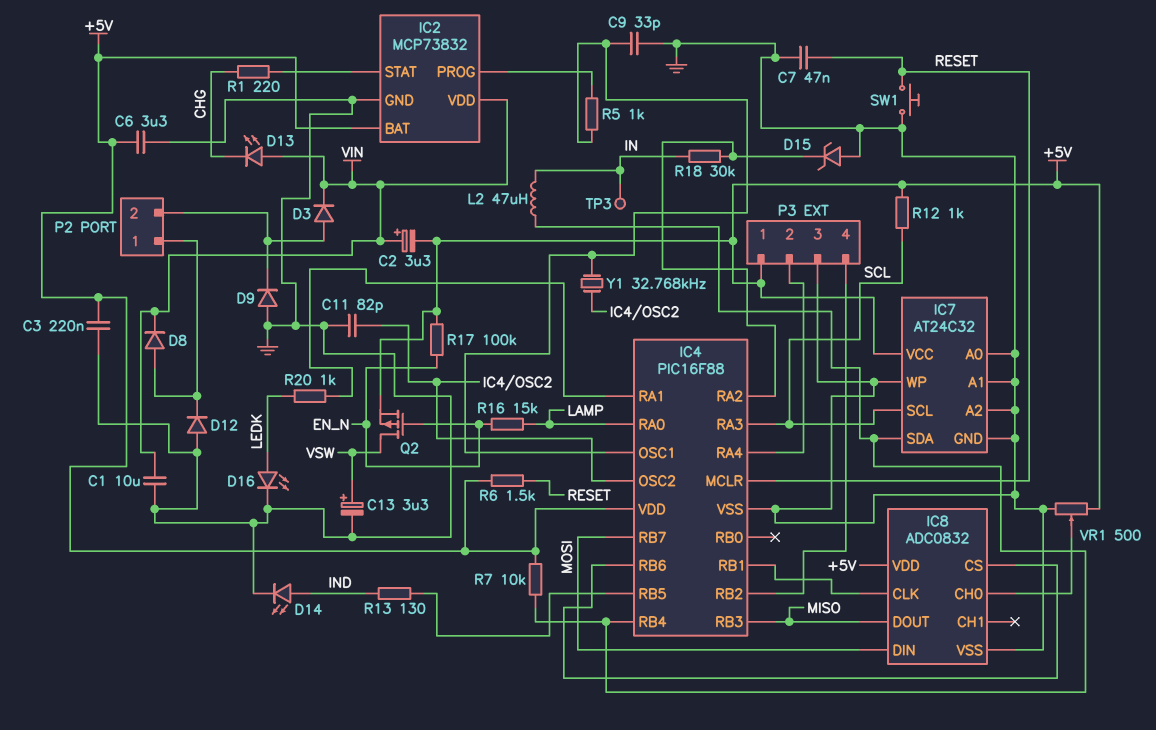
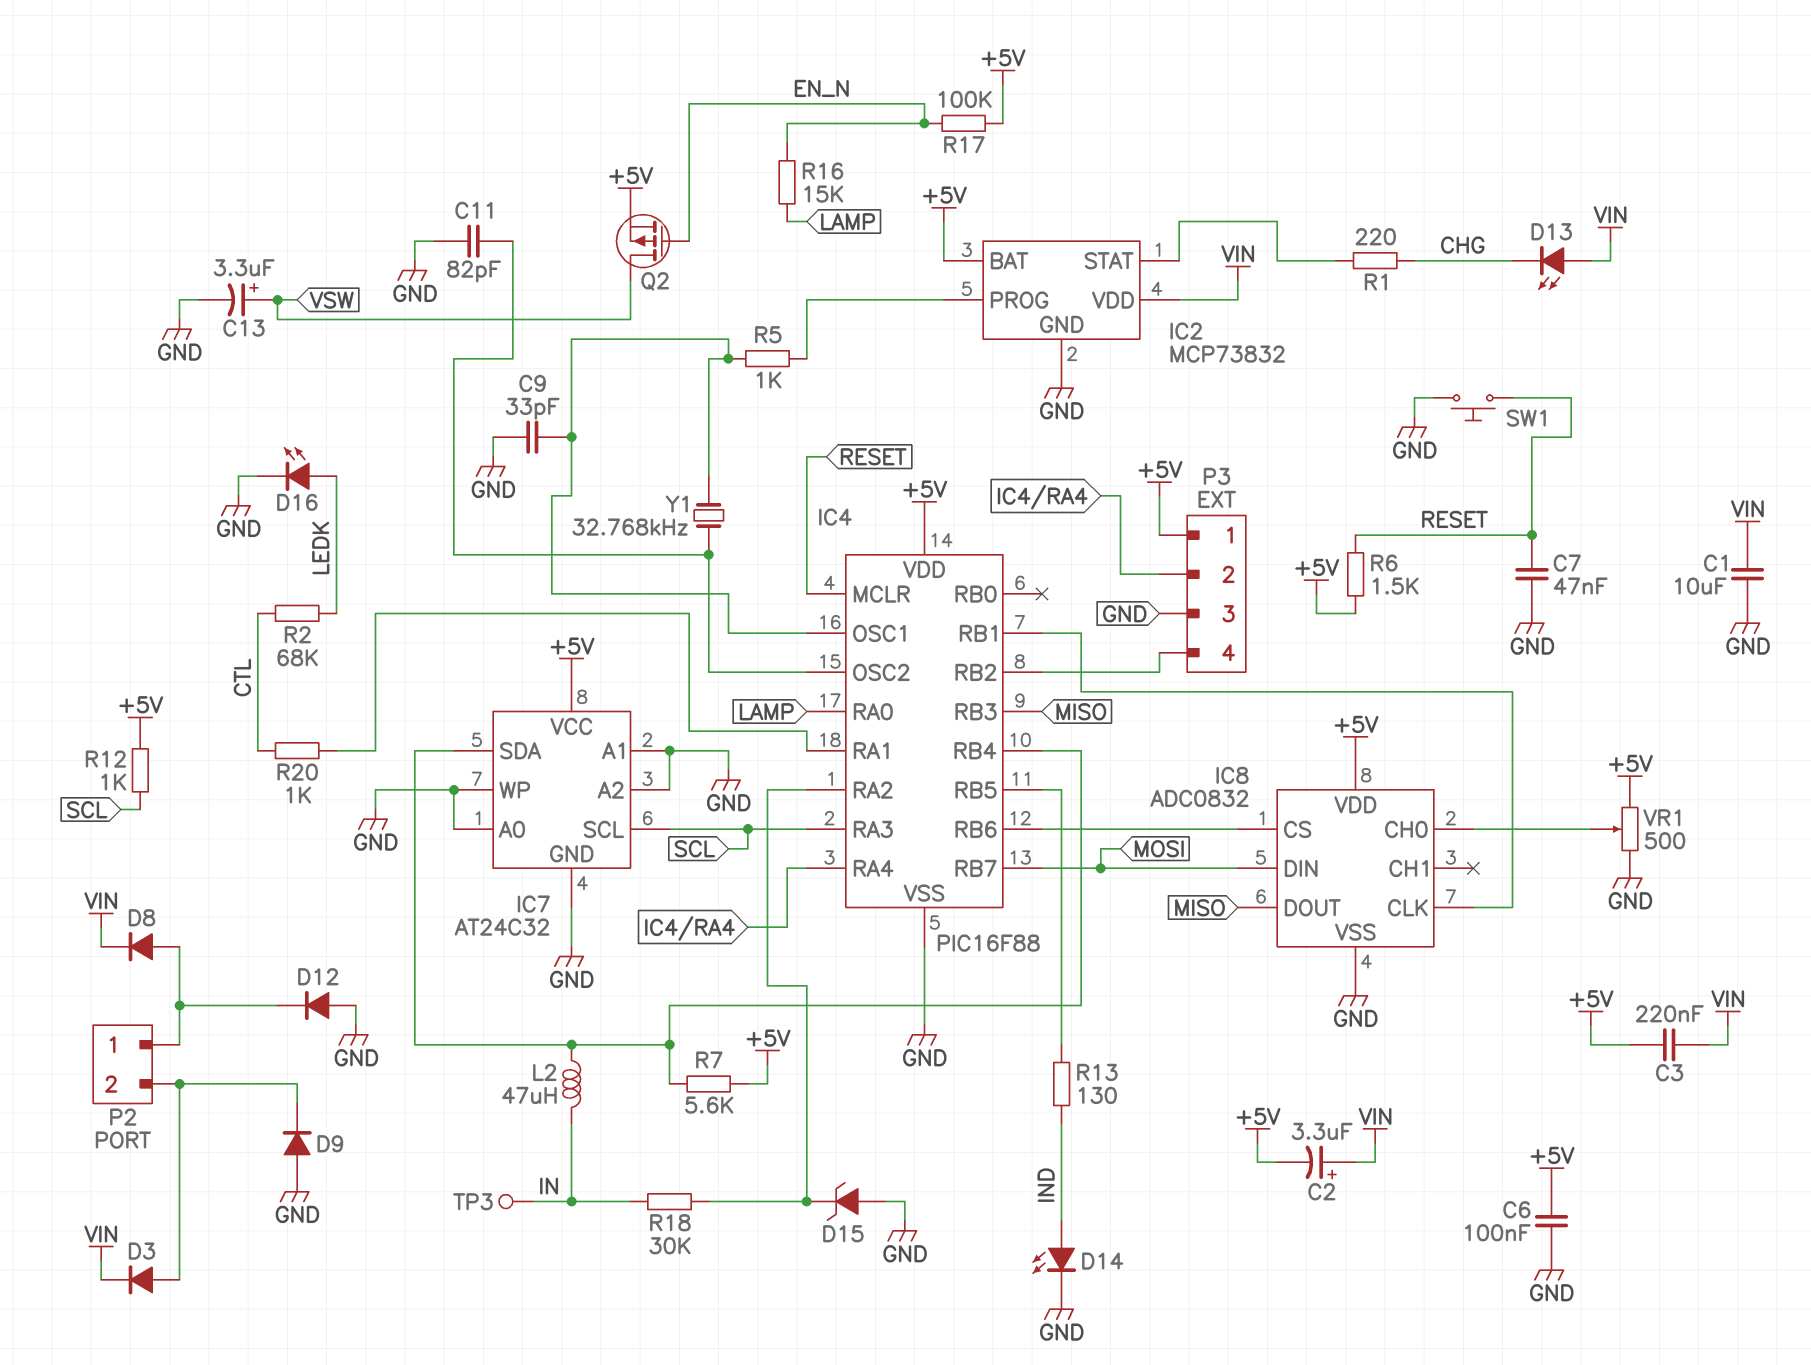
C3: 220nF (+5V, GND) -> 220nF (+5V, VIN)
C6: 3.3uF (+5V, GND) -> 100nF (+5V, GND)
R2: none -> 68k (CTL, LEDK)
R7: 10k (+5V, IC4/RB4) -> 5.6k (+5V, IC4/RB4)
R20: 1k (IC4/RA1, LEDK) -> 1k (CTL, IC4/RA1)

